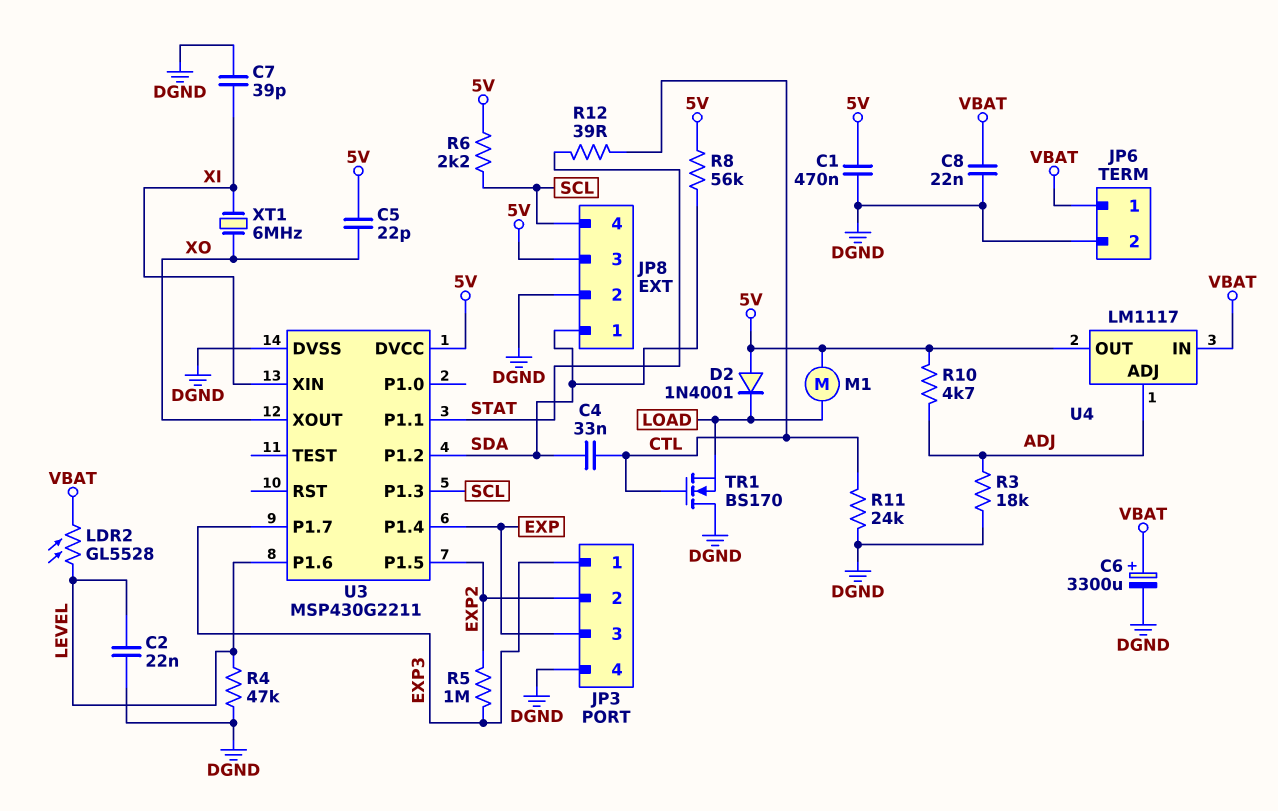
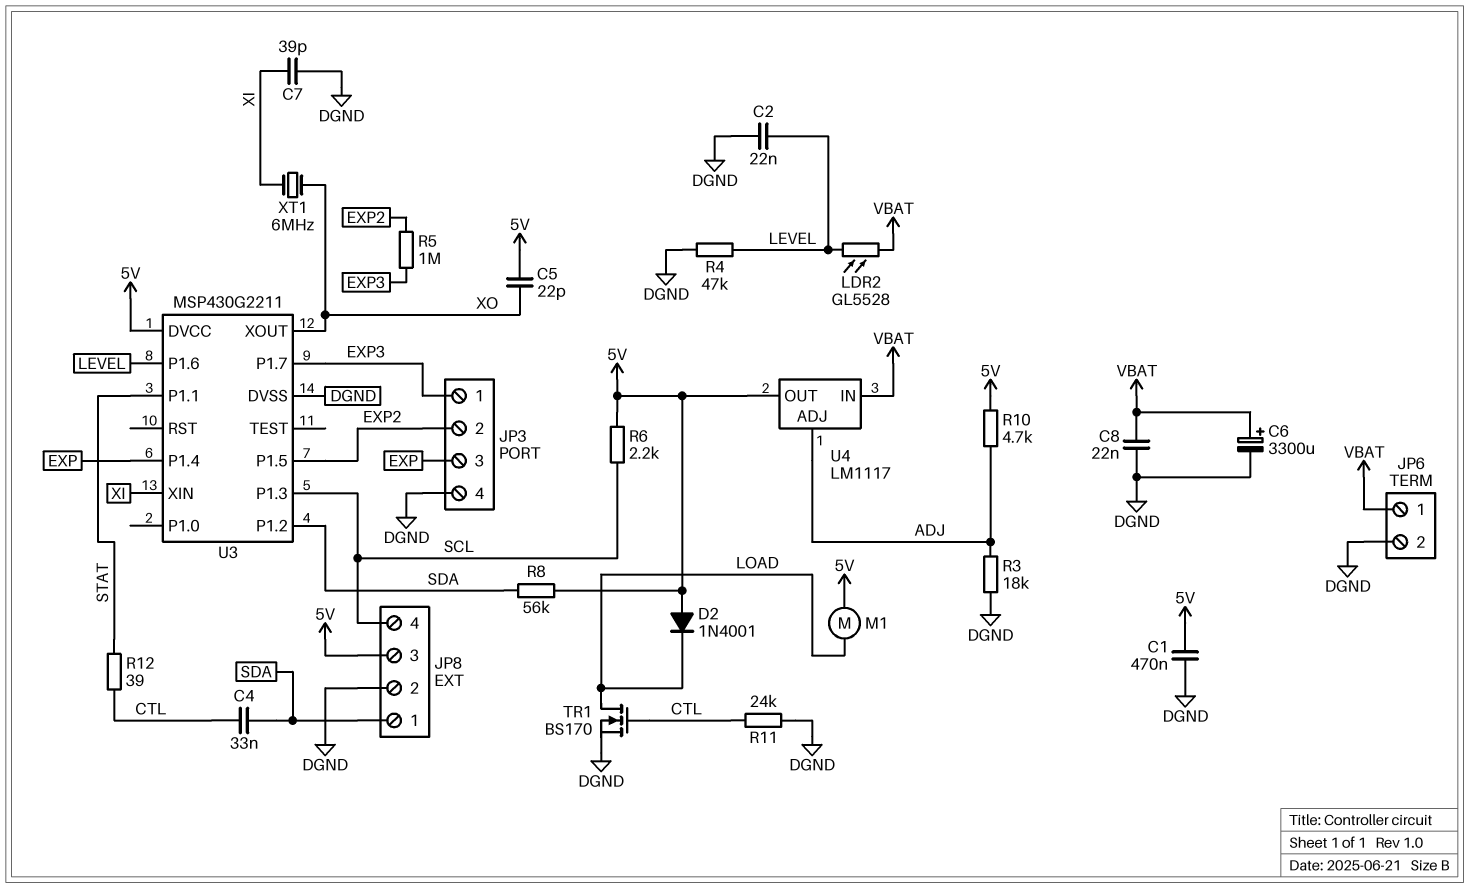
TR1: NMOS BS170 (G CTL, D DGND, S LOAD) -> NMOS BS170 (G CTL, D LOAD, S DGND)

